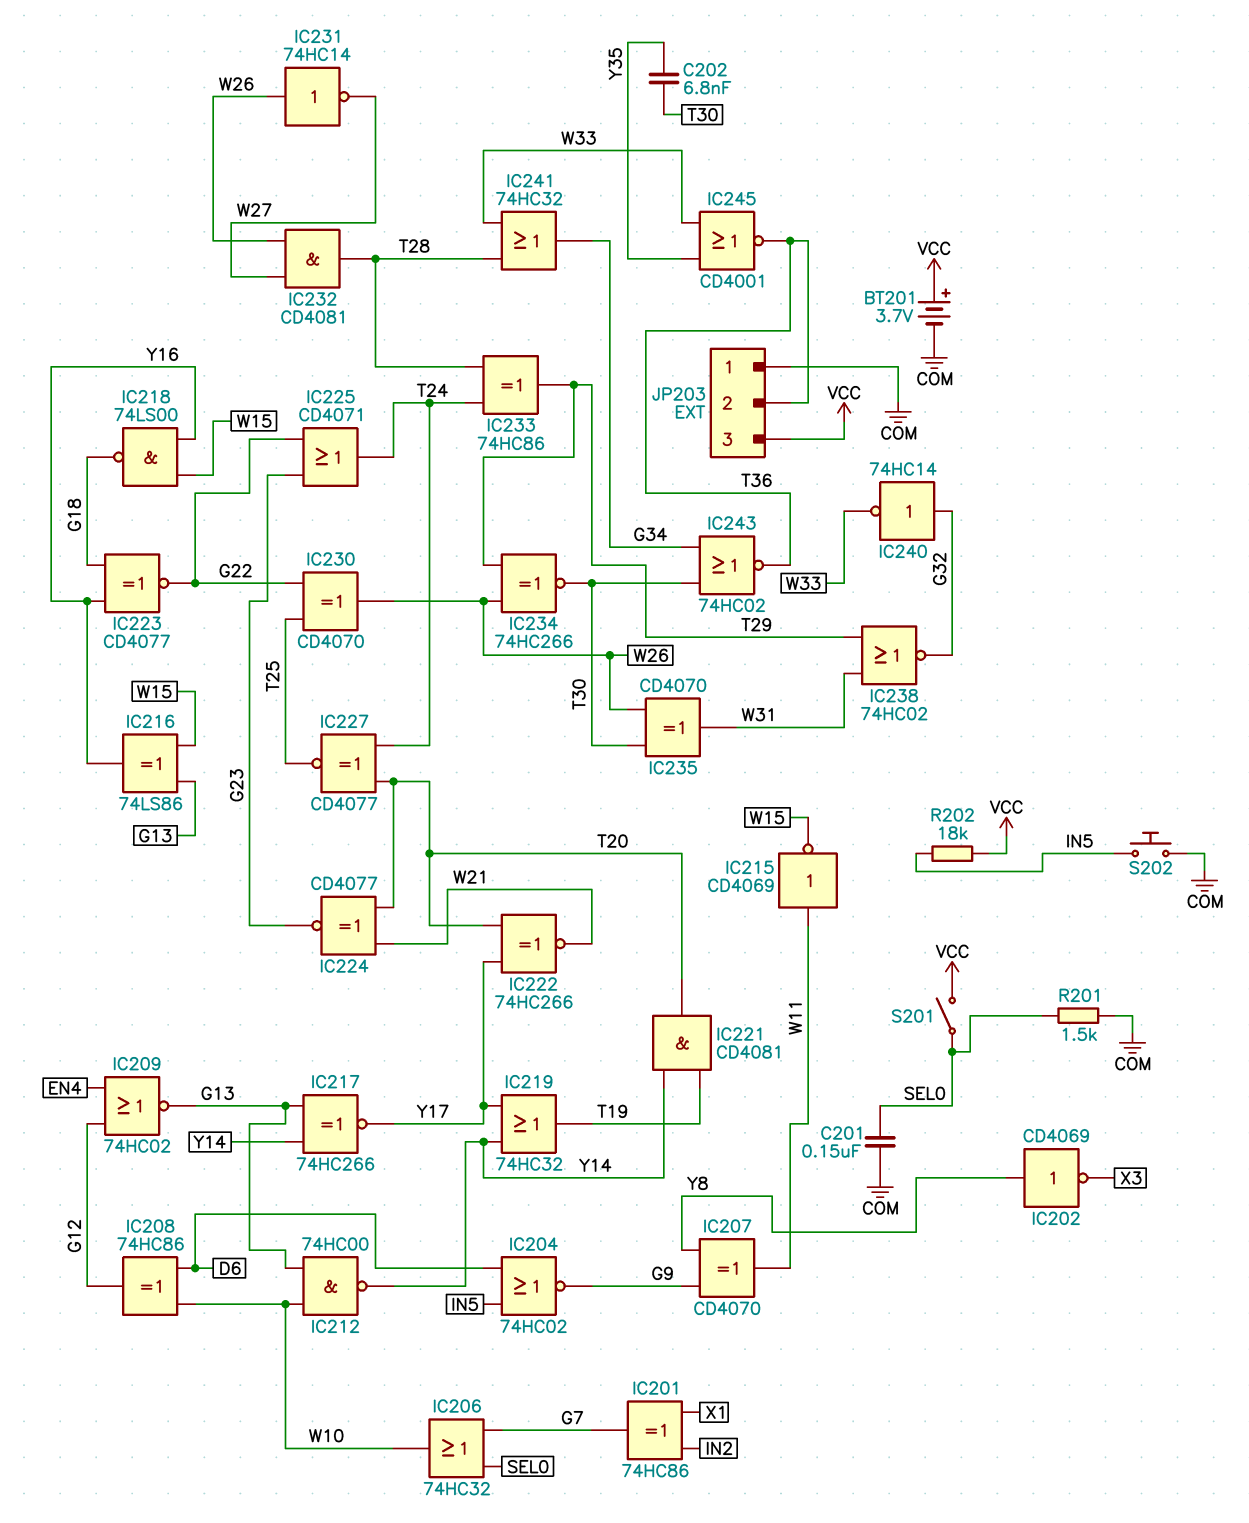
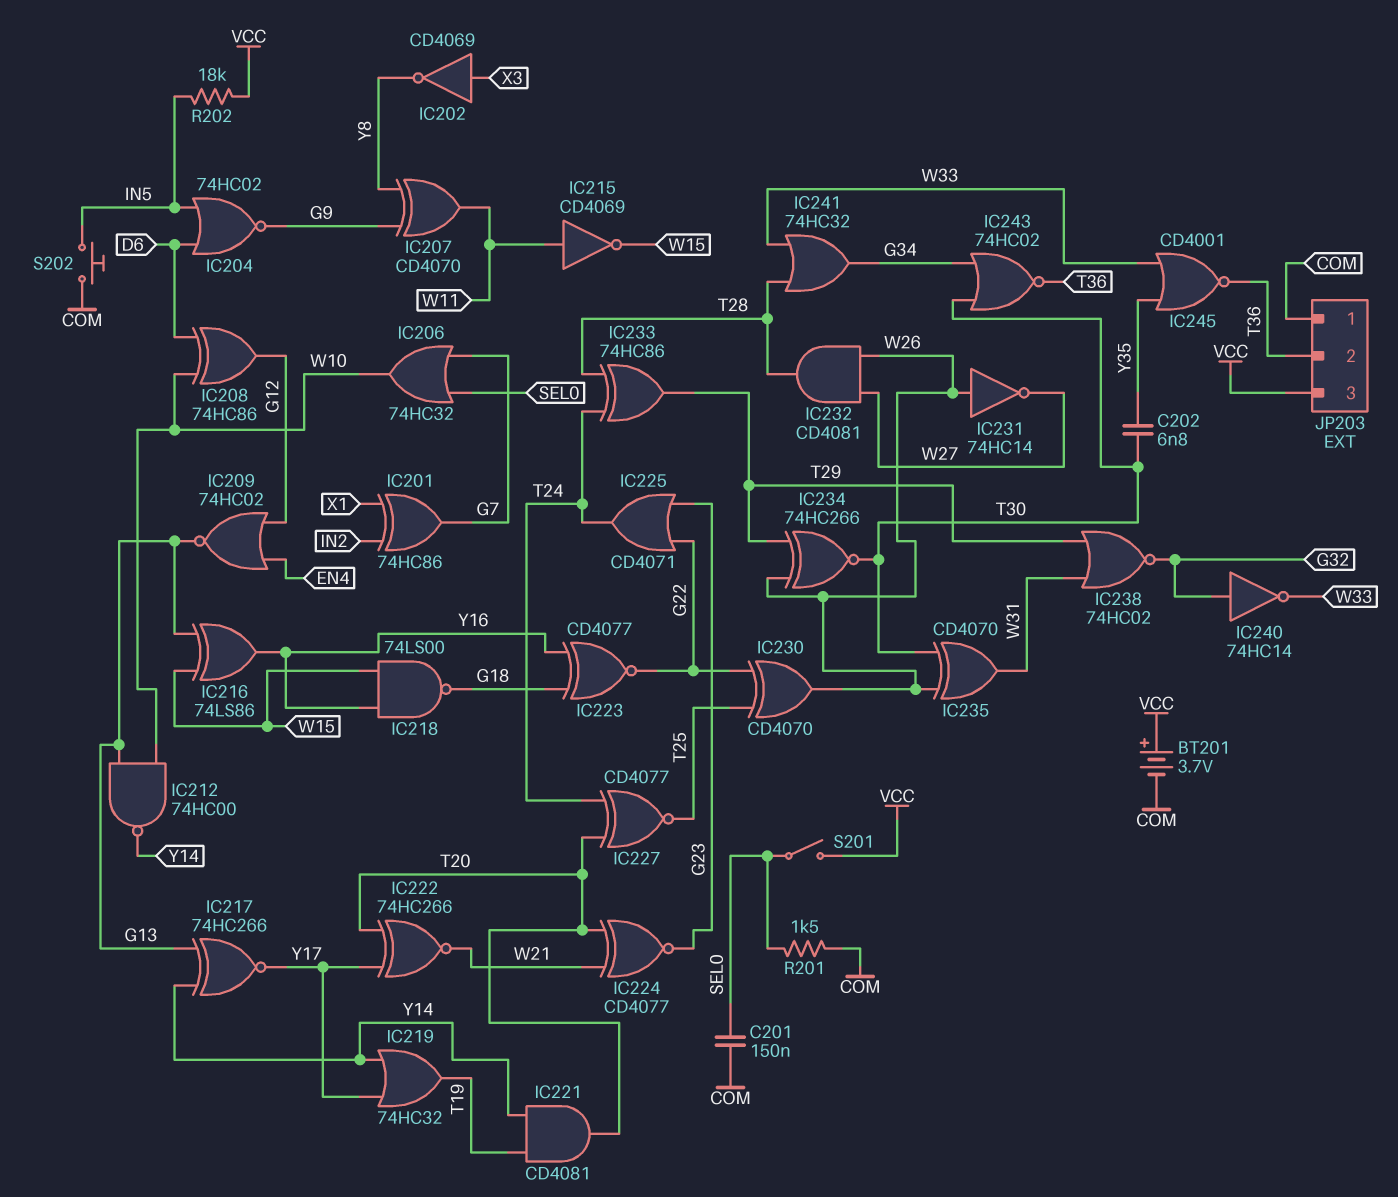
IC202: NOT CD4069 (in Y8, out X3) -> NOT CD4069 (in X3, out Y8)

